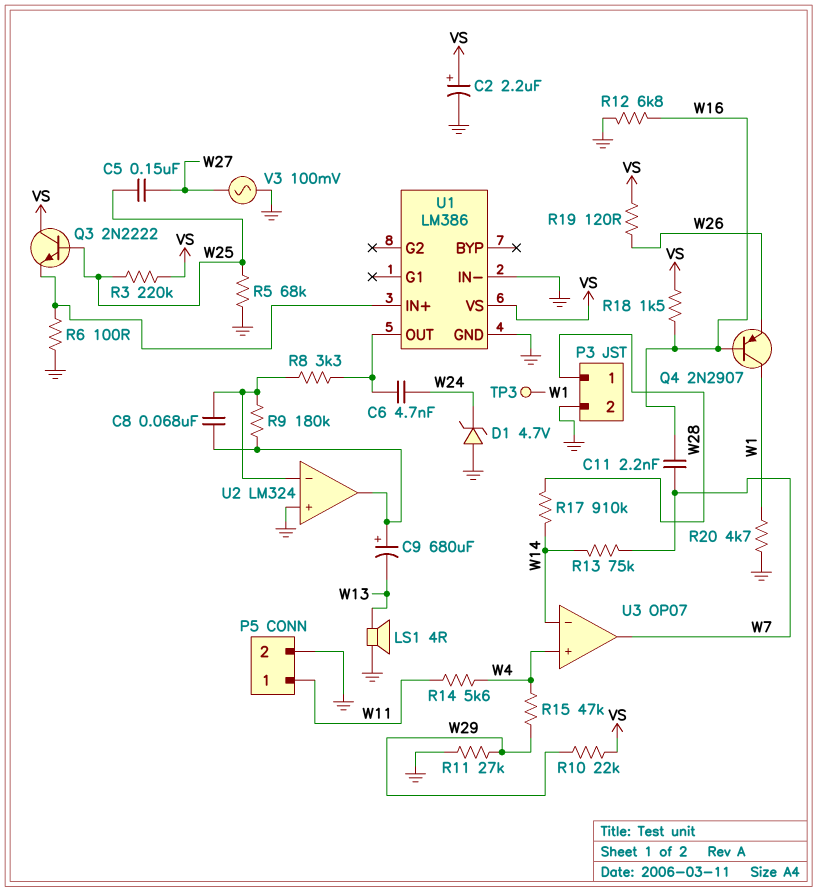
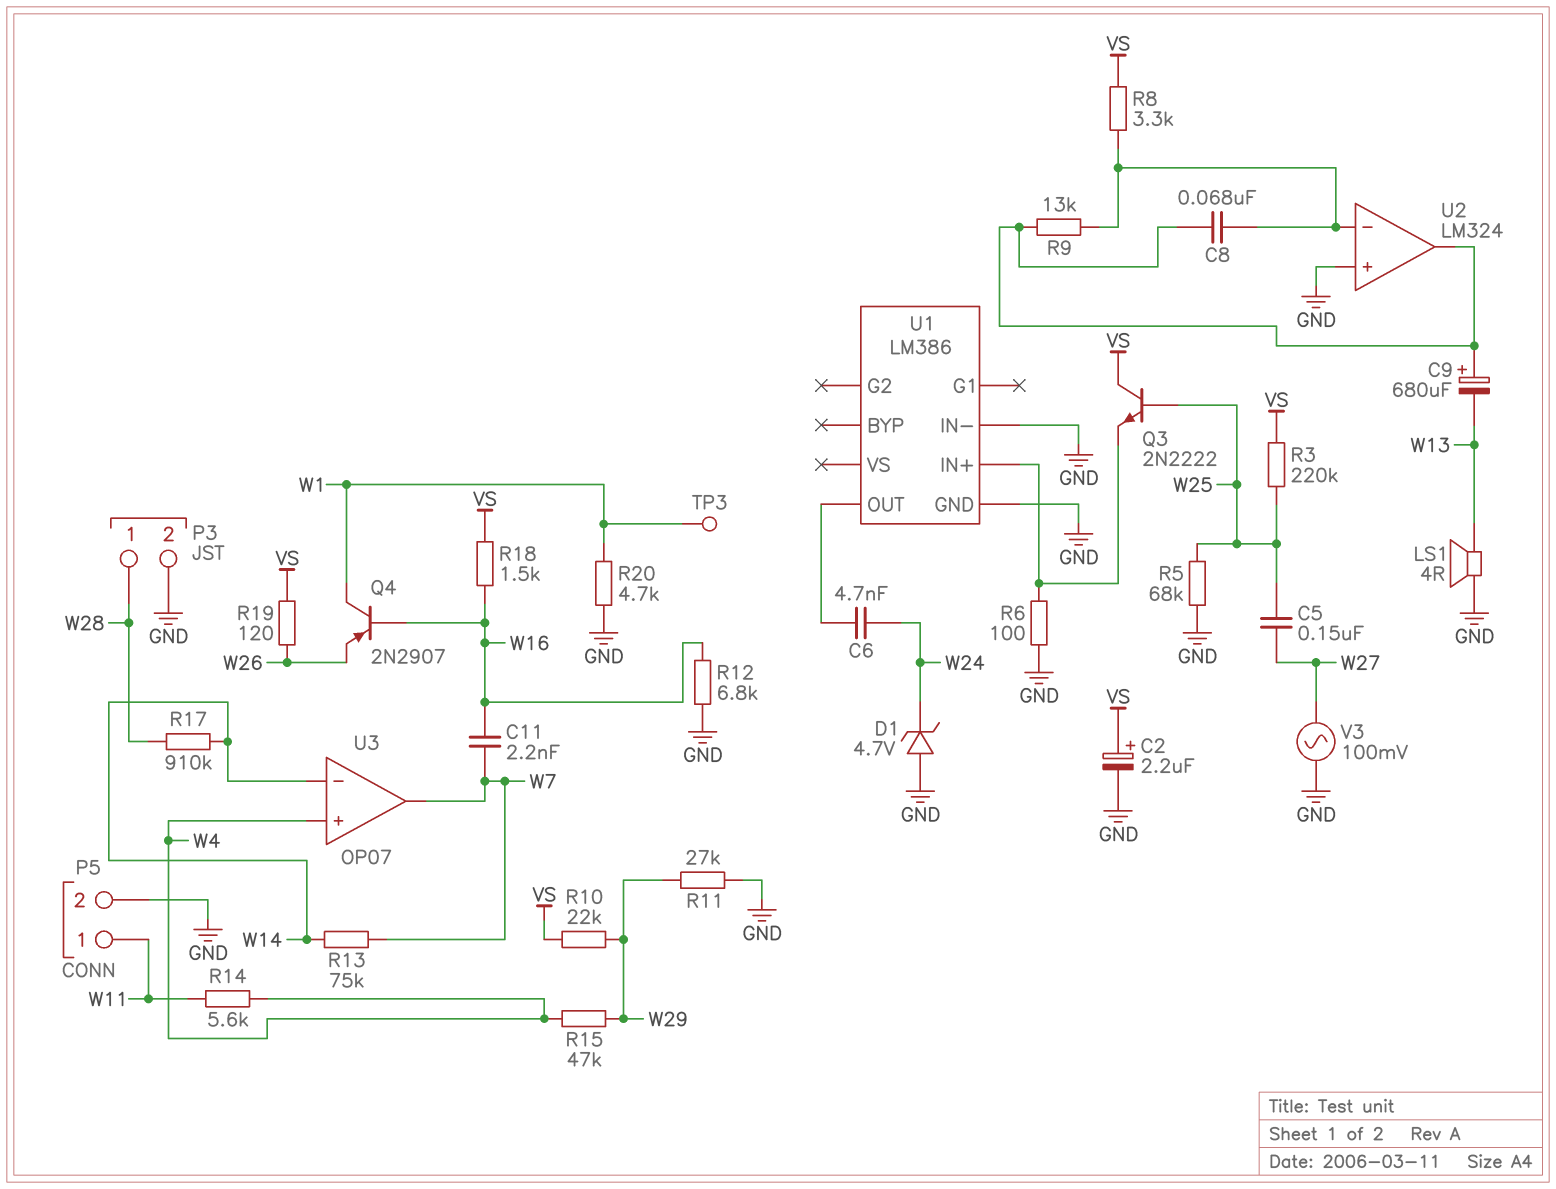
R8: 3.3k (U1/OUT, U2/in-) -> 3.3k (U2/in-, VS)
R9: 180k (U2/in-, U2/out) -> 13k (U2/in-, U2/out)
U1 pin VS: VS -> none

